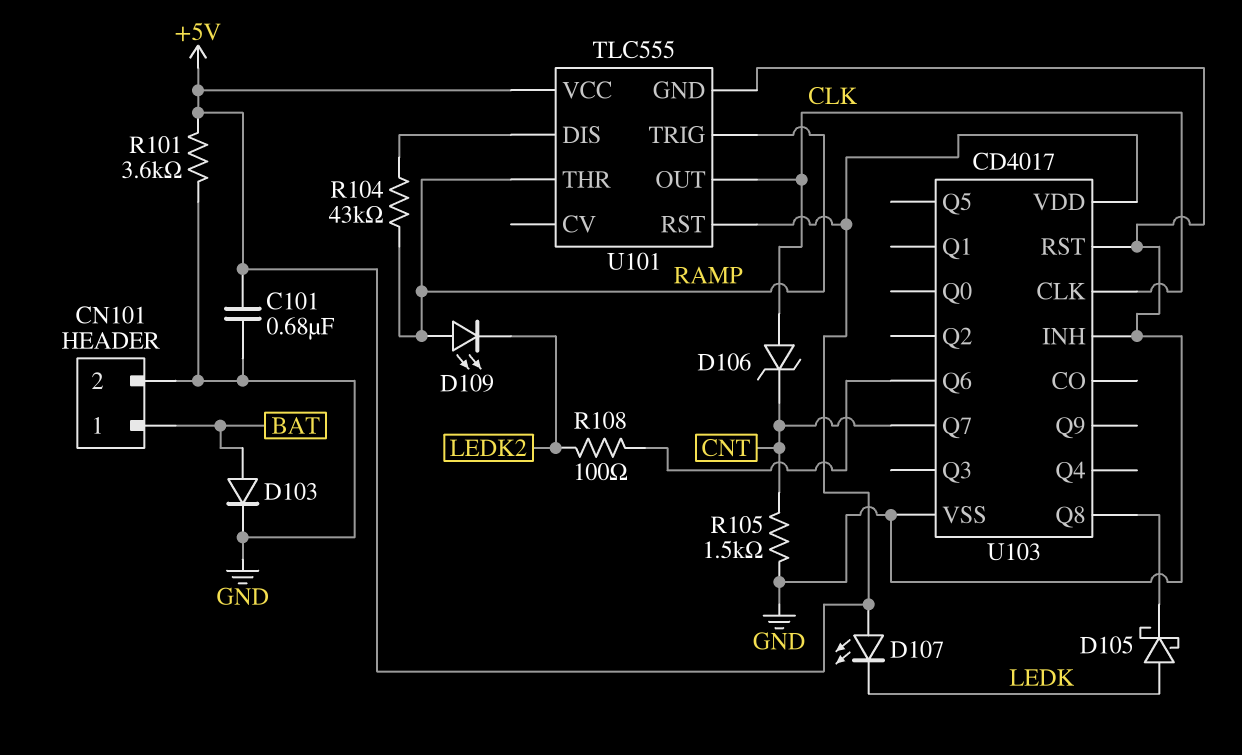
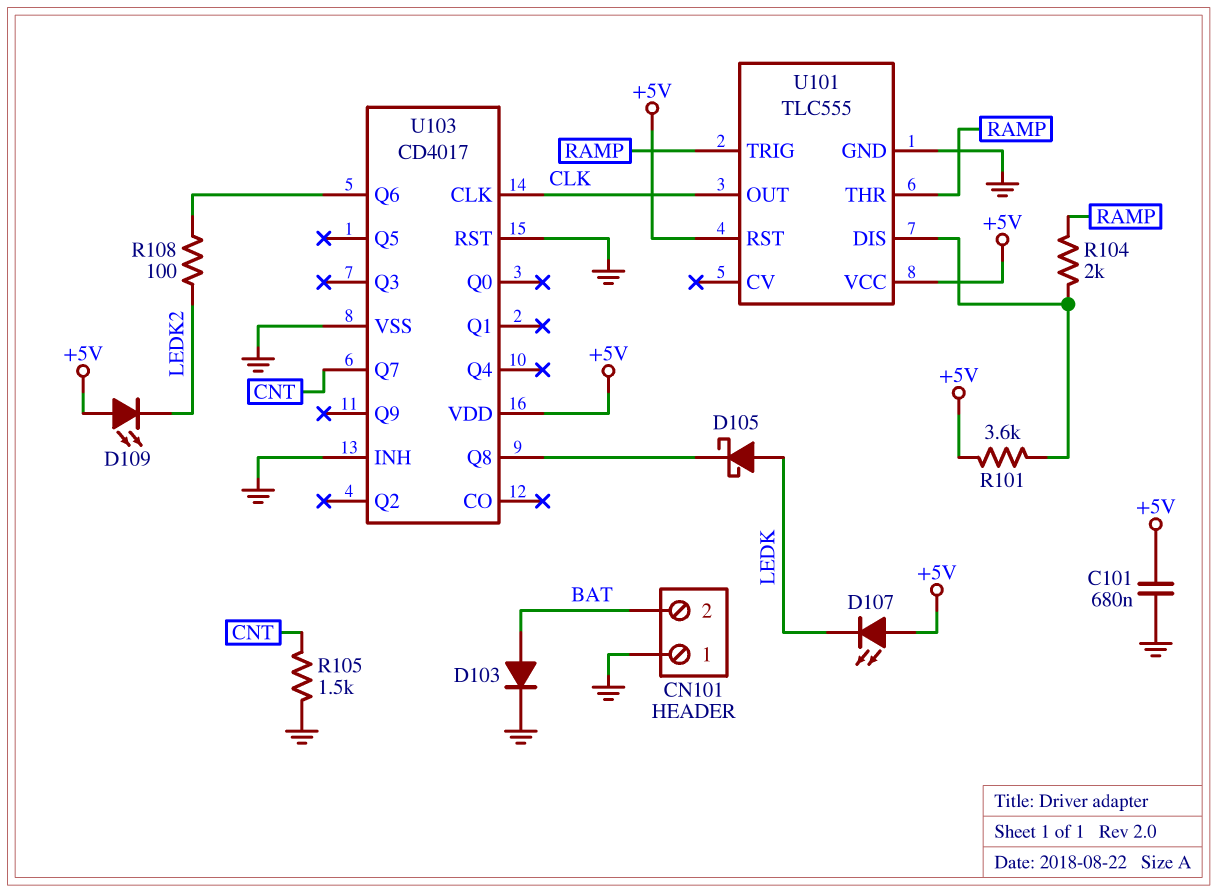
CN101 pin 1: BAT -> GND
CN101 pin 2: GND -> BAT
D106: zener (A CLK, K CNT) -> none
D109: LED (A RAMP, K LEDK2) -> LED (A +5V, K LEDK2)
R101: 3.6k (+5V, GND) -> 3.6k (+5V, U101/DIS)
R104: 43k (RAMP, U101/DIS) -> 2k (RAMP, U101/DIS)

